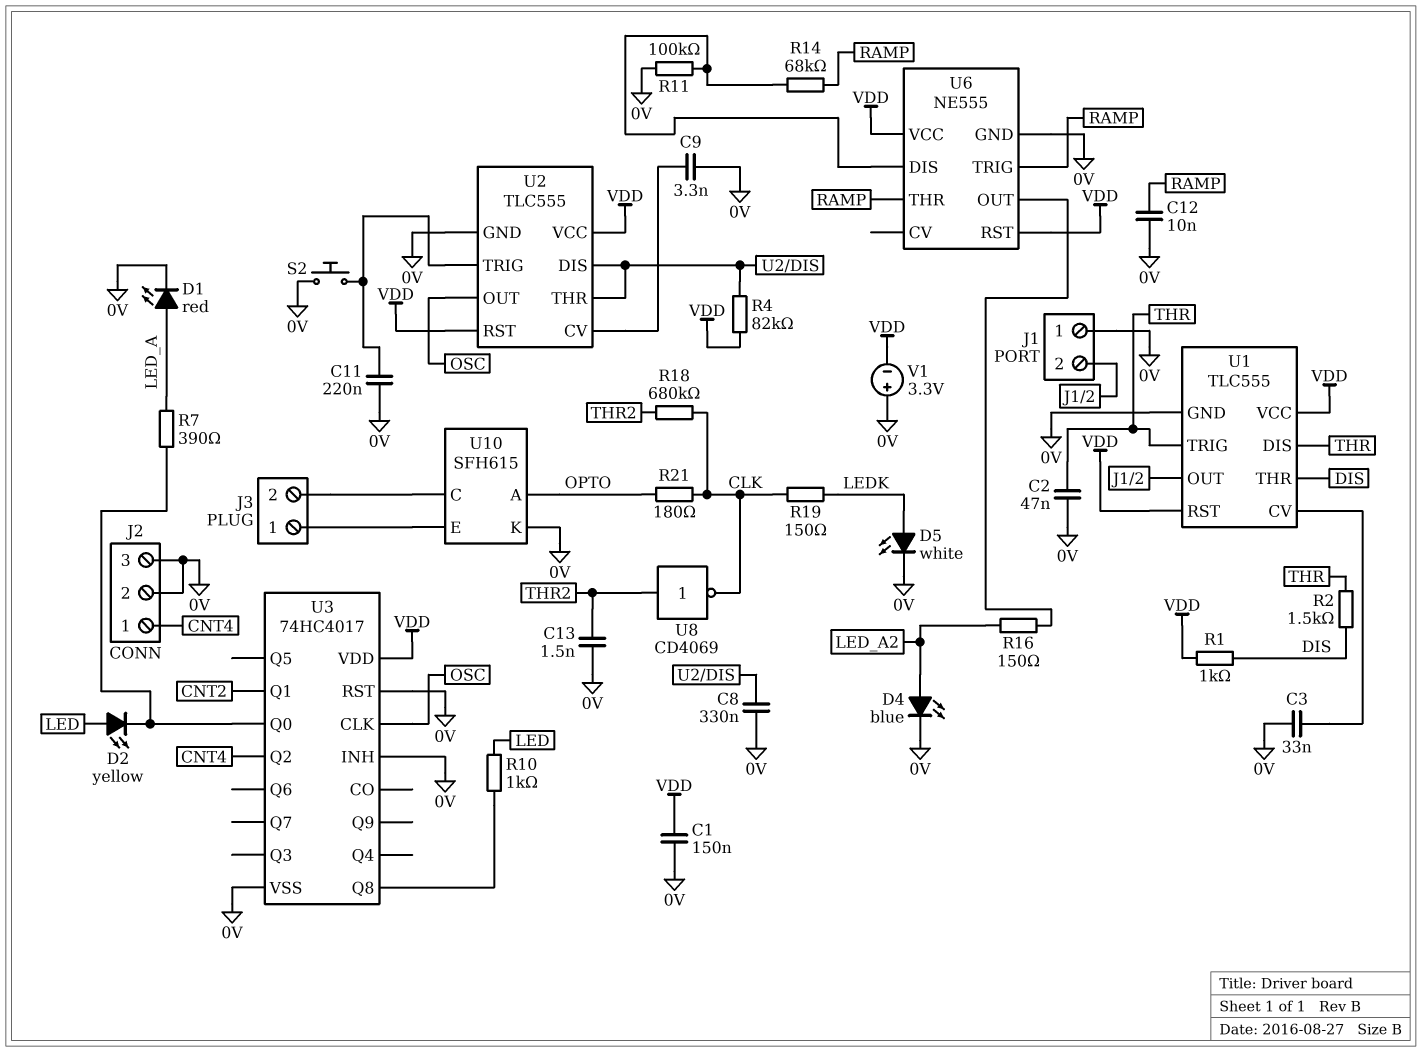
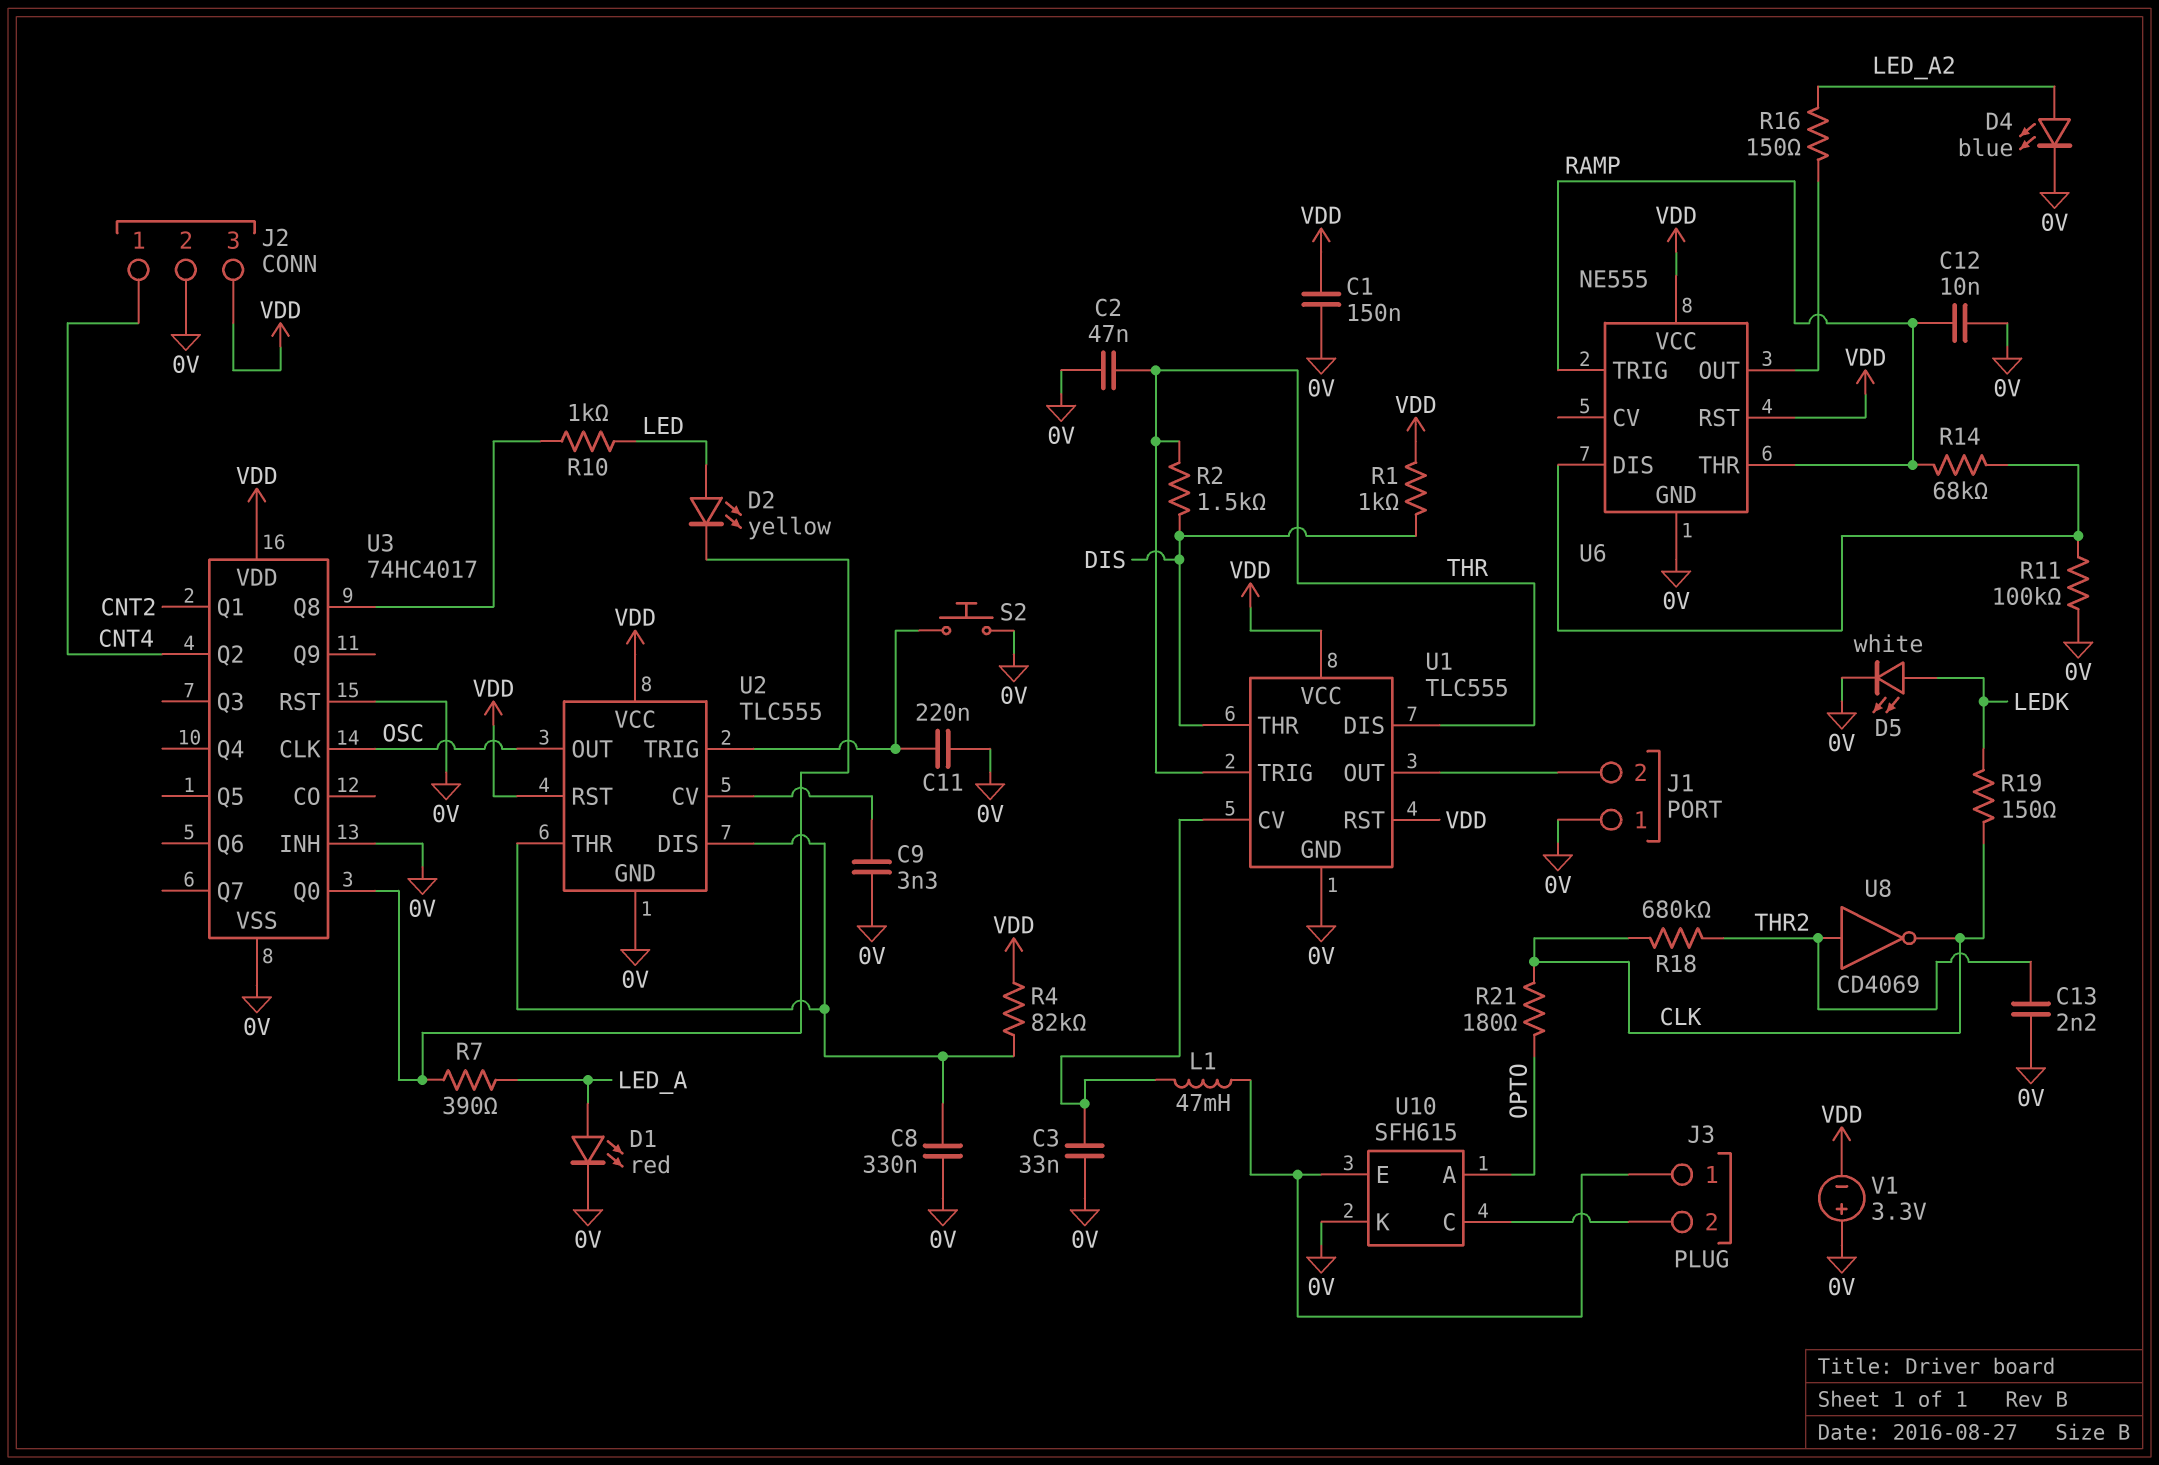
C13: 1.5nF (0V, THR2) -> 2.2nF (0V, THR2)
J2 pin 3: 0V -> VDD
L1: none -> 47mH (J3/1, U1/CV)

